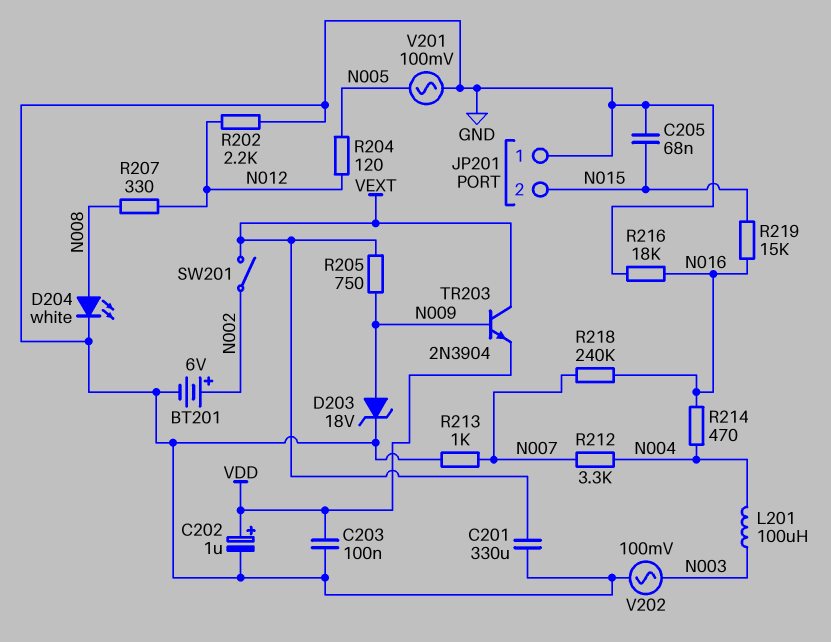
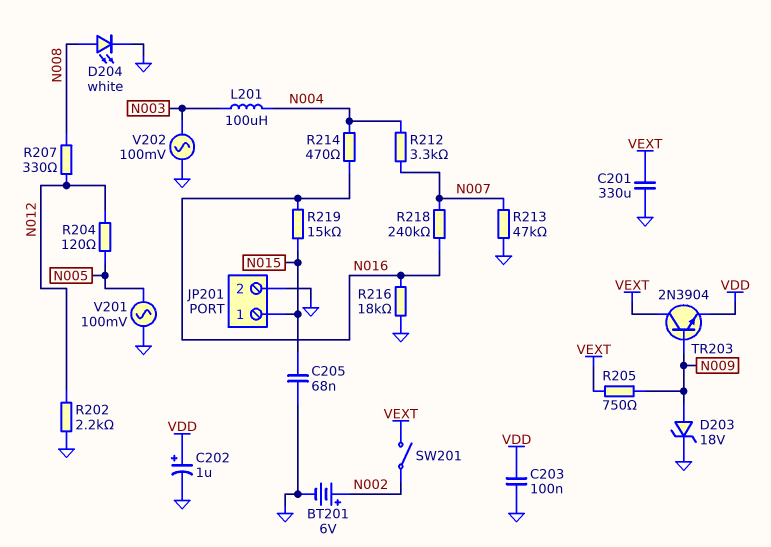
JP201 pin 1: GND -> N015
JP201 pin 2: N015 -> GND
R213: 1k (GND, N007) -> 47k (GND, N007)

